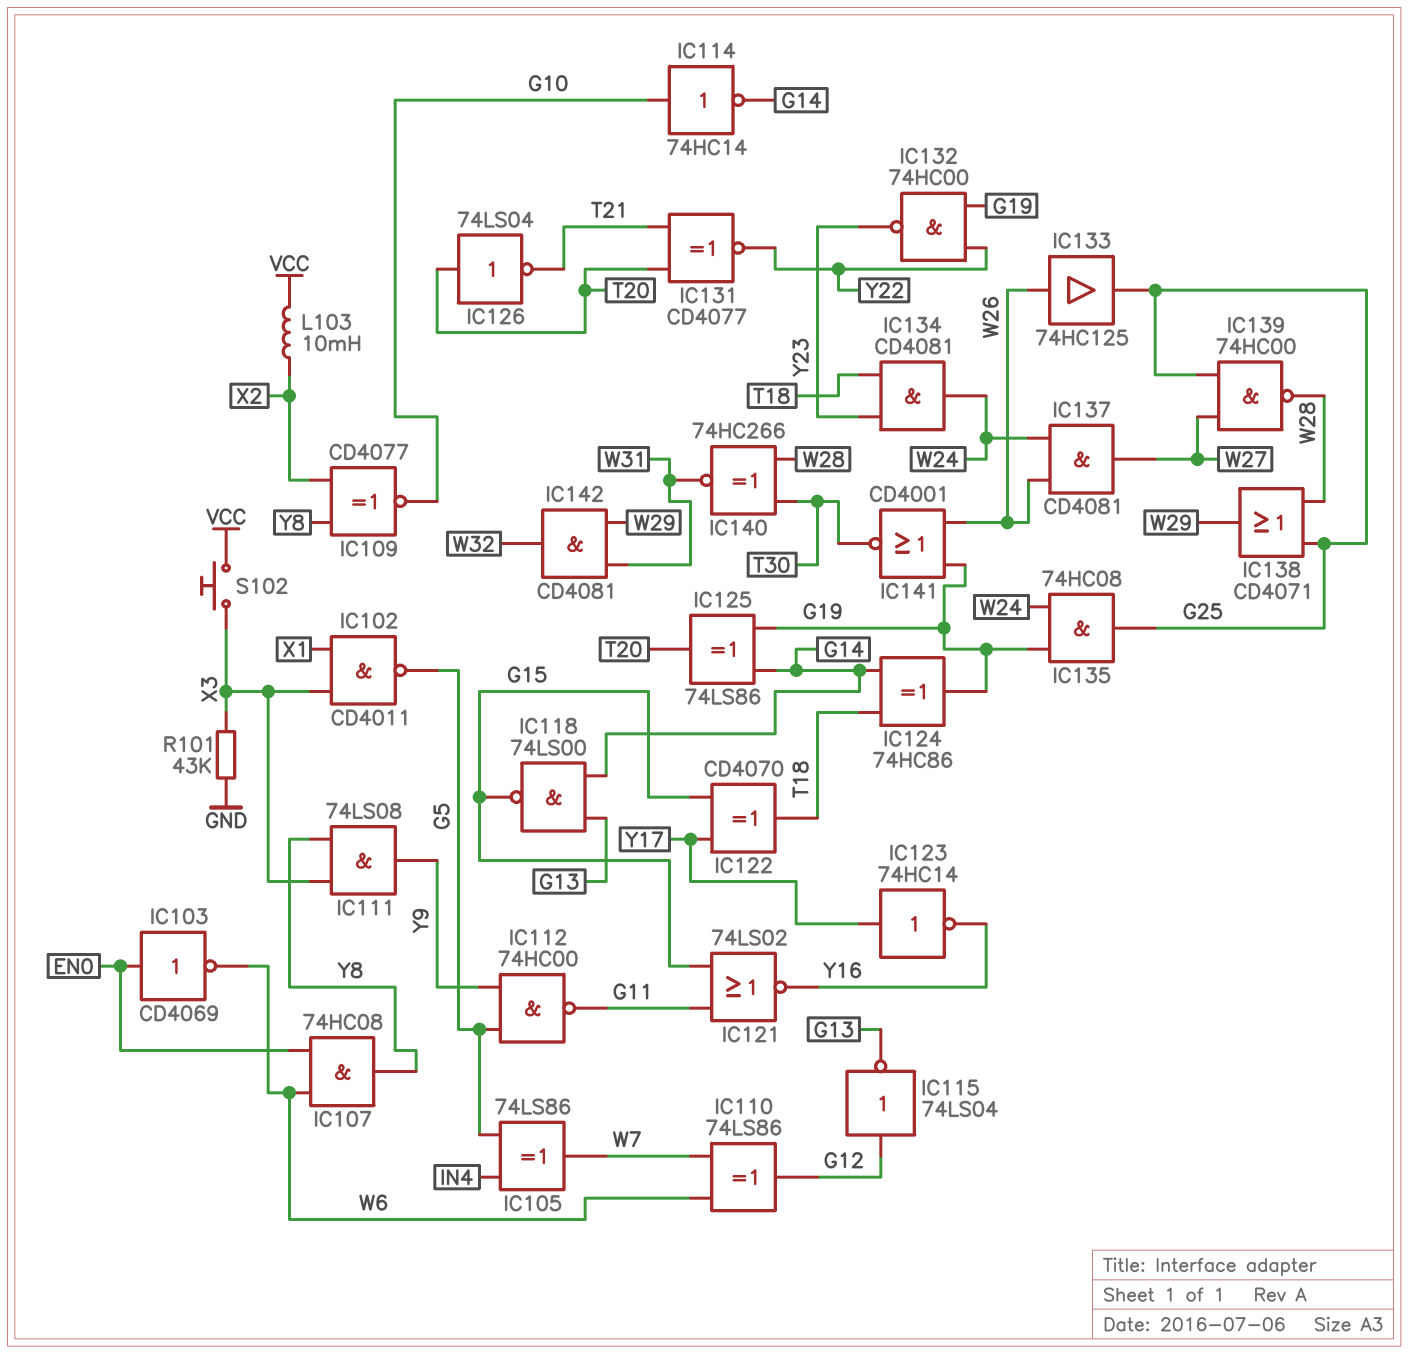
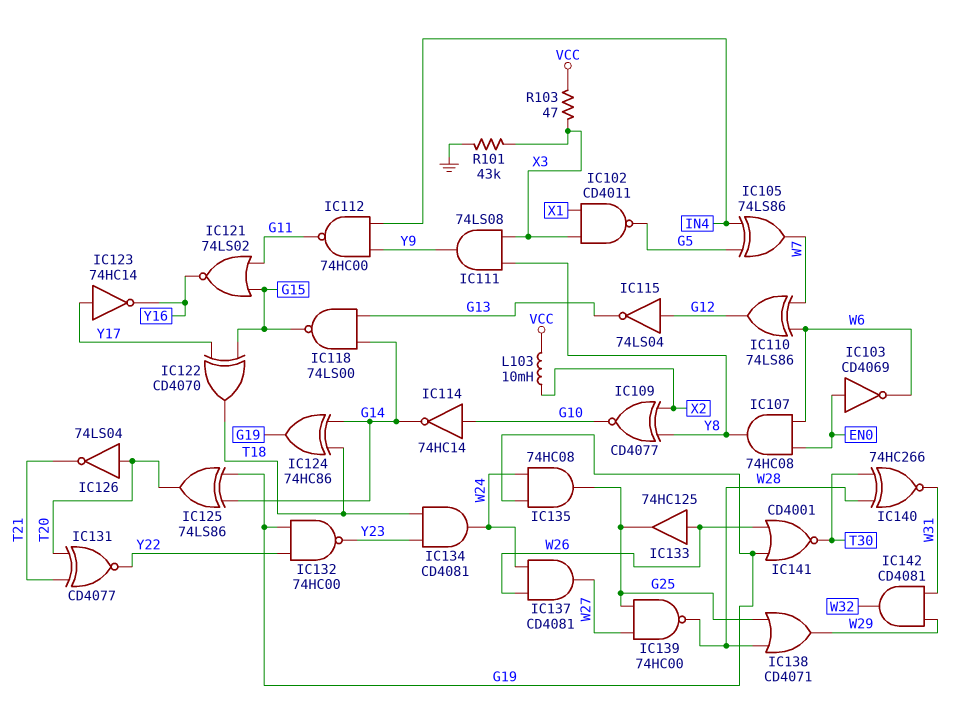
IC112: NAND 74HC00 (in G5, in Y9, out G11) -> NAND 74HC00 (in IN4, in Y9, out G11)
R103: none -> 47 (VCC, X3)
S102: button (VCC, X3) -> none

